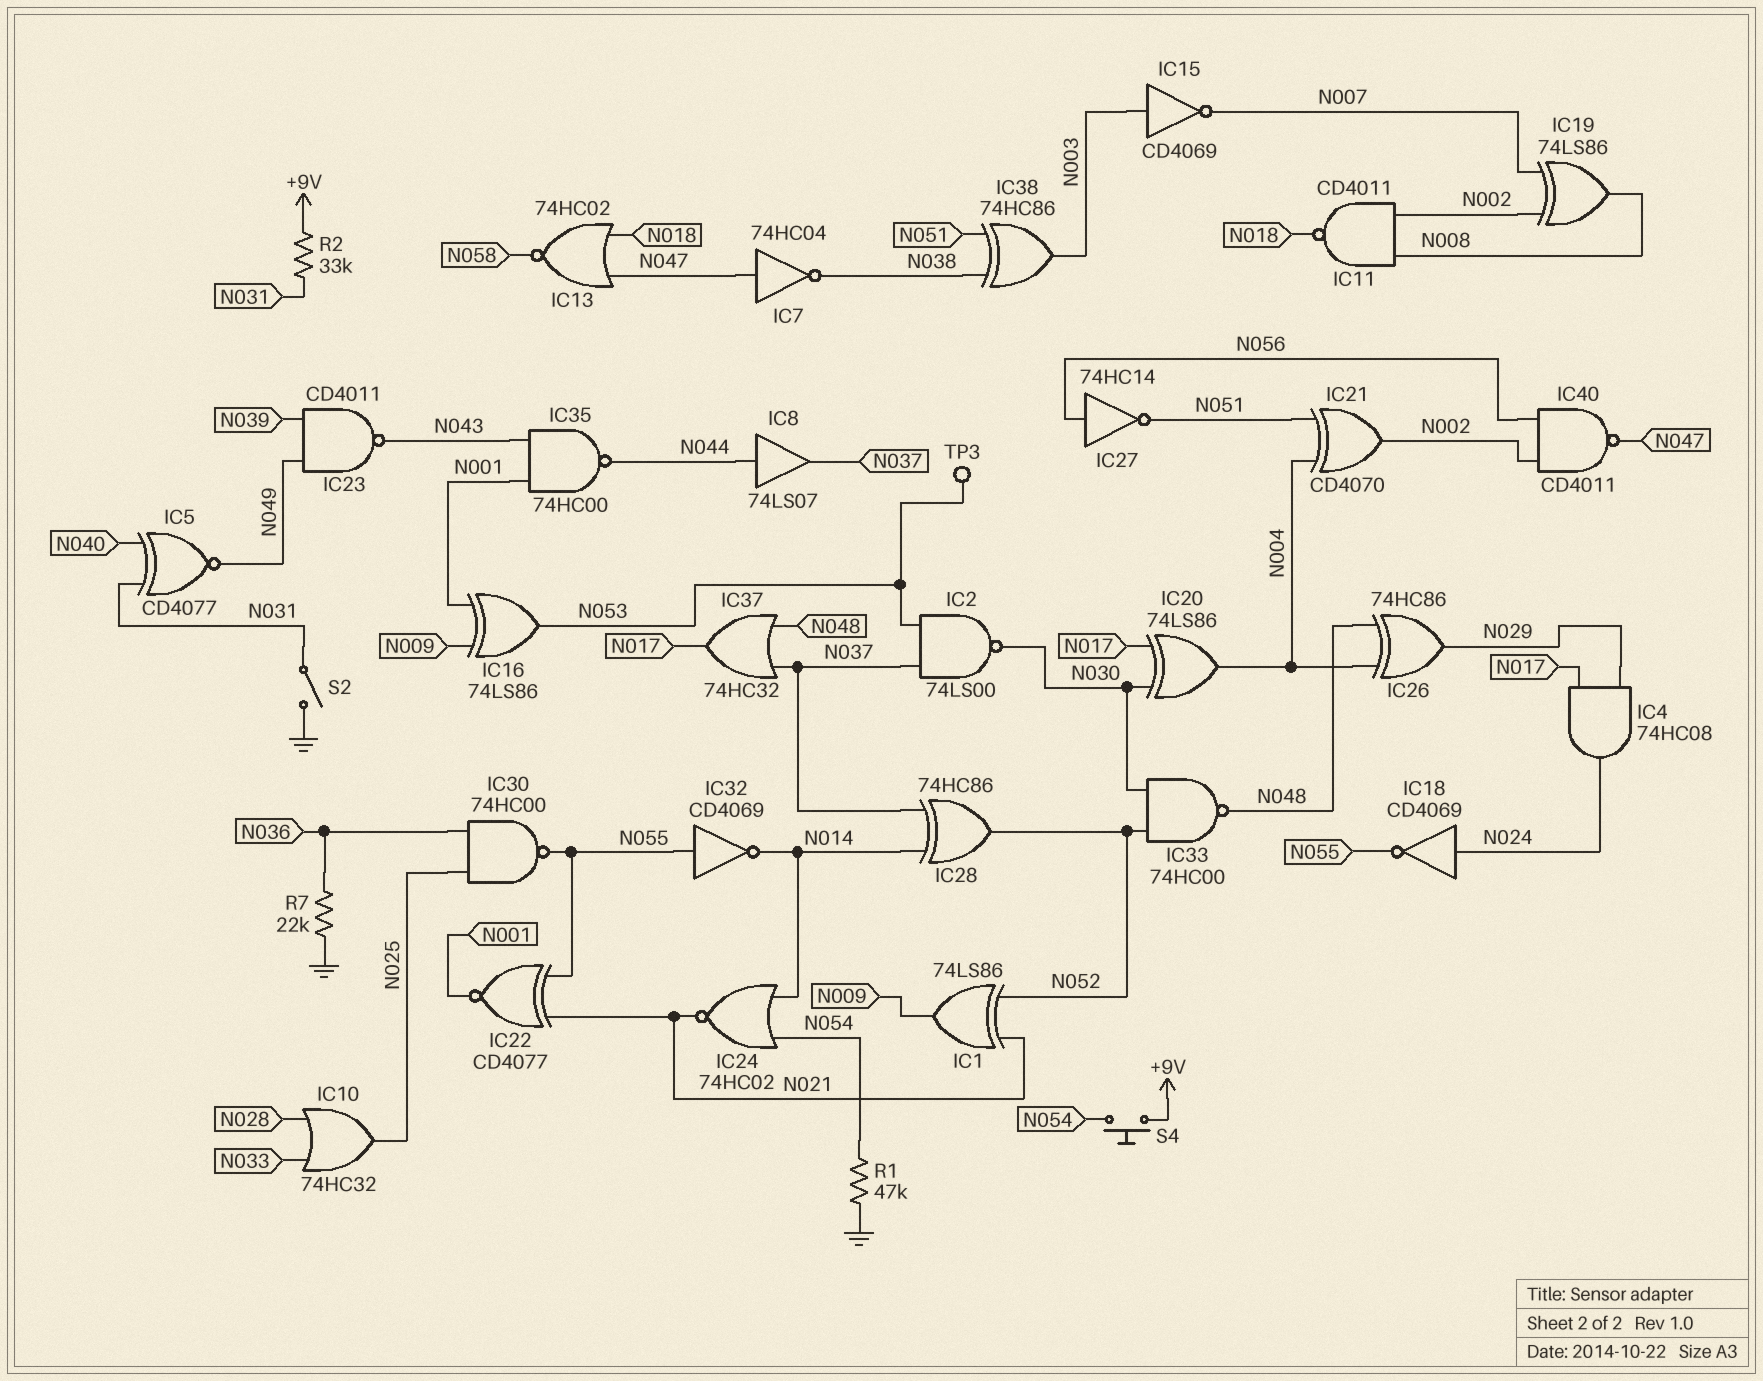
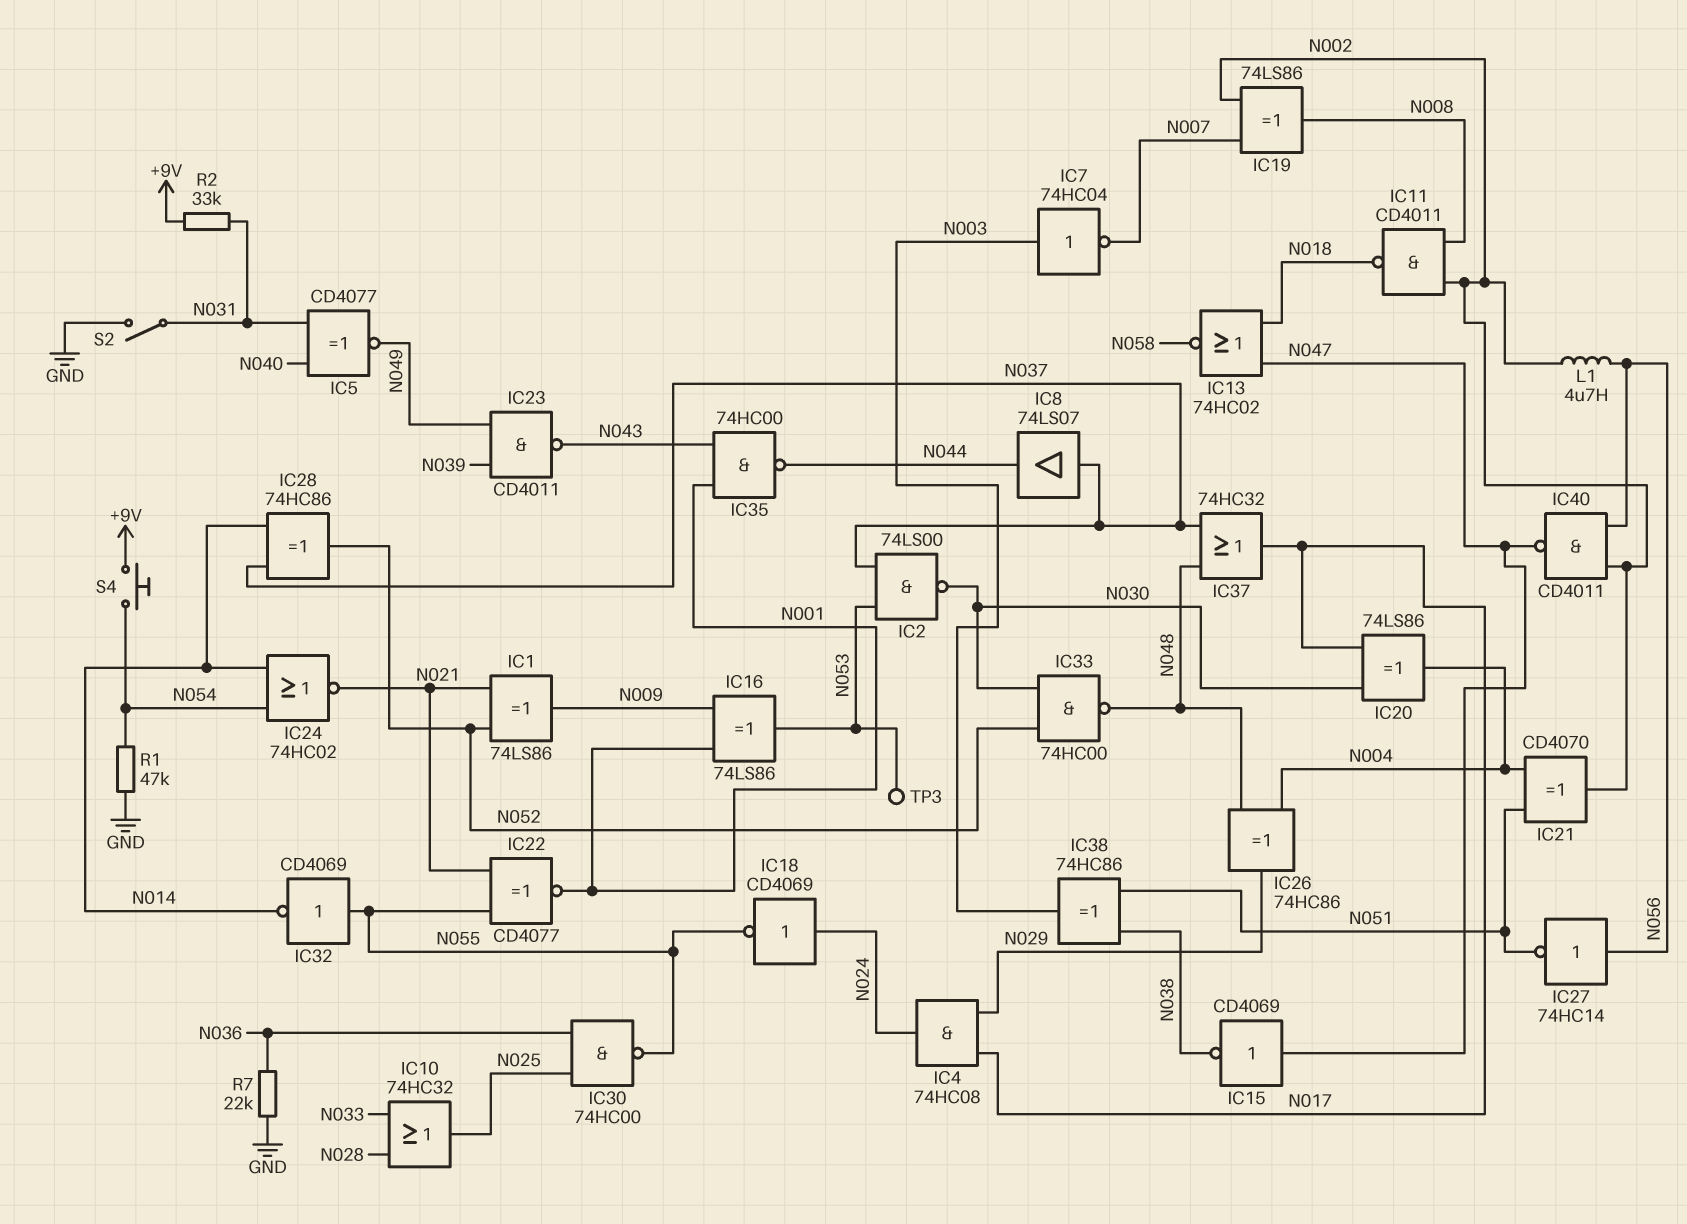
IC7: NOT 74HC04 (in N047, out N038) -> NOT 74HC04 (in N003, out N007)
IC8: buffer 74LS07 (in N044, out N037) -> buffer 74LS07 (in N037, out N044)
IC15: NOT CD4069 (in N003, out N007) -> NOT CD4069 (in N047, out N038)
L1: none -> 4.7uH (N002, N056)

